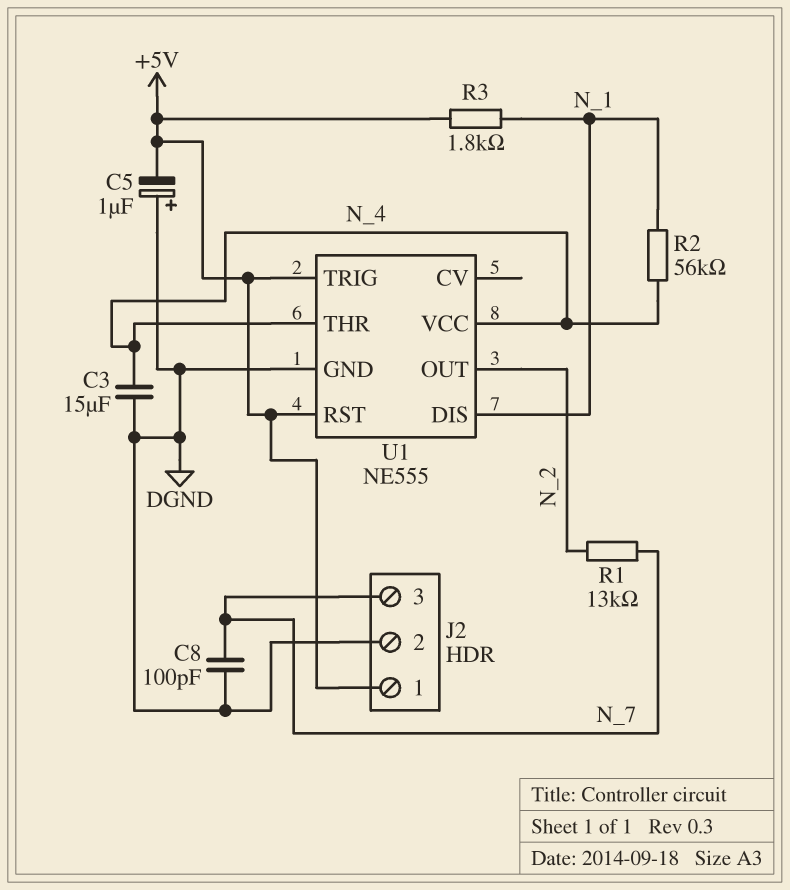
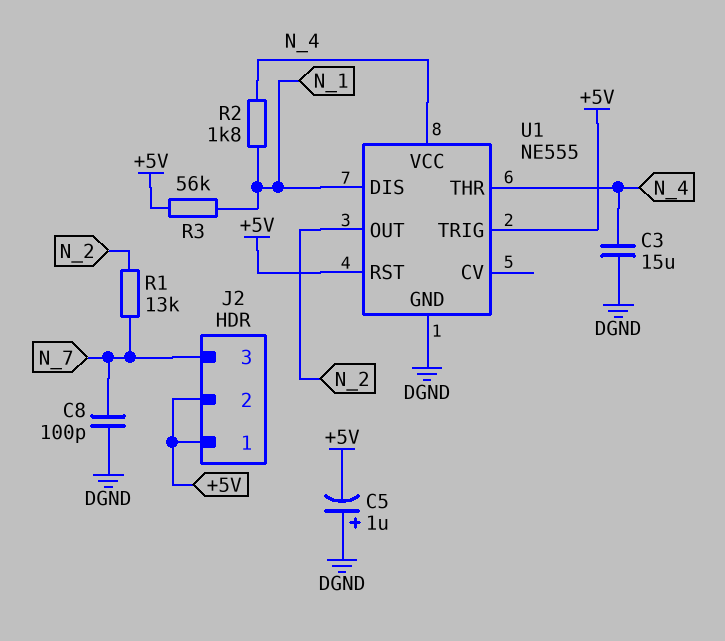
J2 pin 2: DGND -> +5V
R2: 56k (N_1, N_4) -> 1.8k (N_1, N_4)
R3: 1.8k (+5V, N_1) -> 56k (+5V, N_1)

